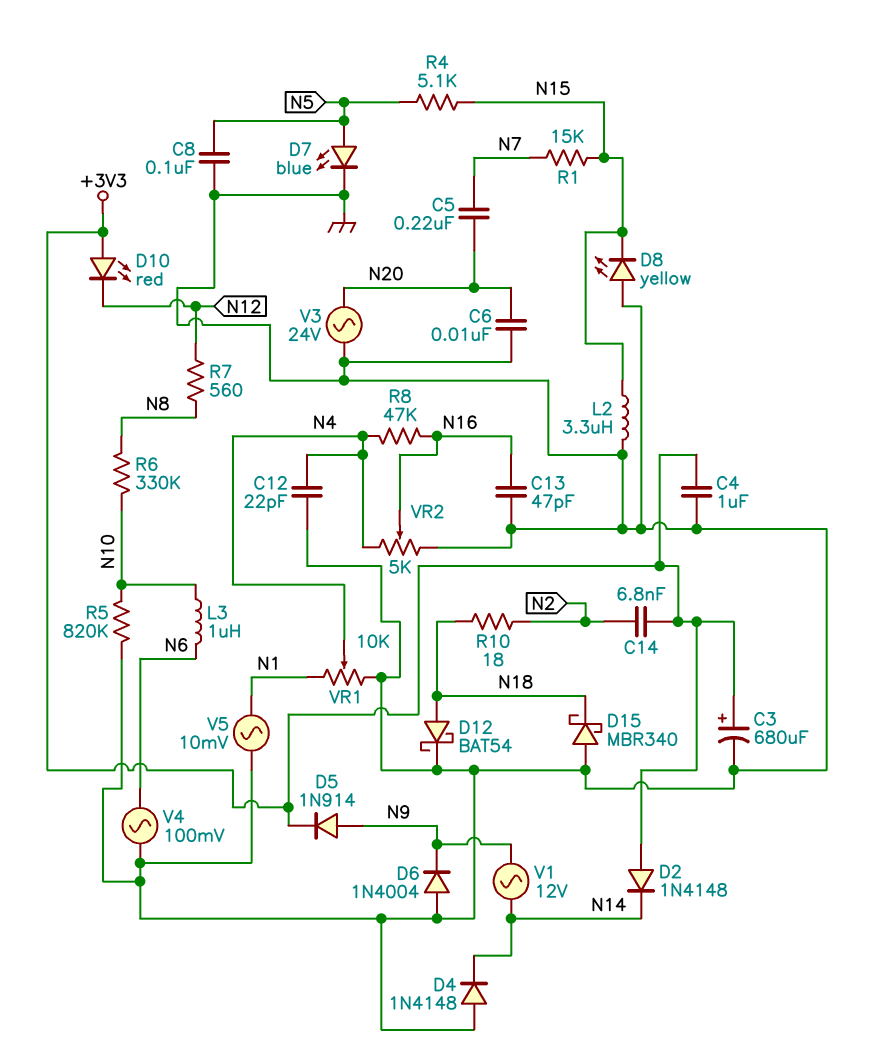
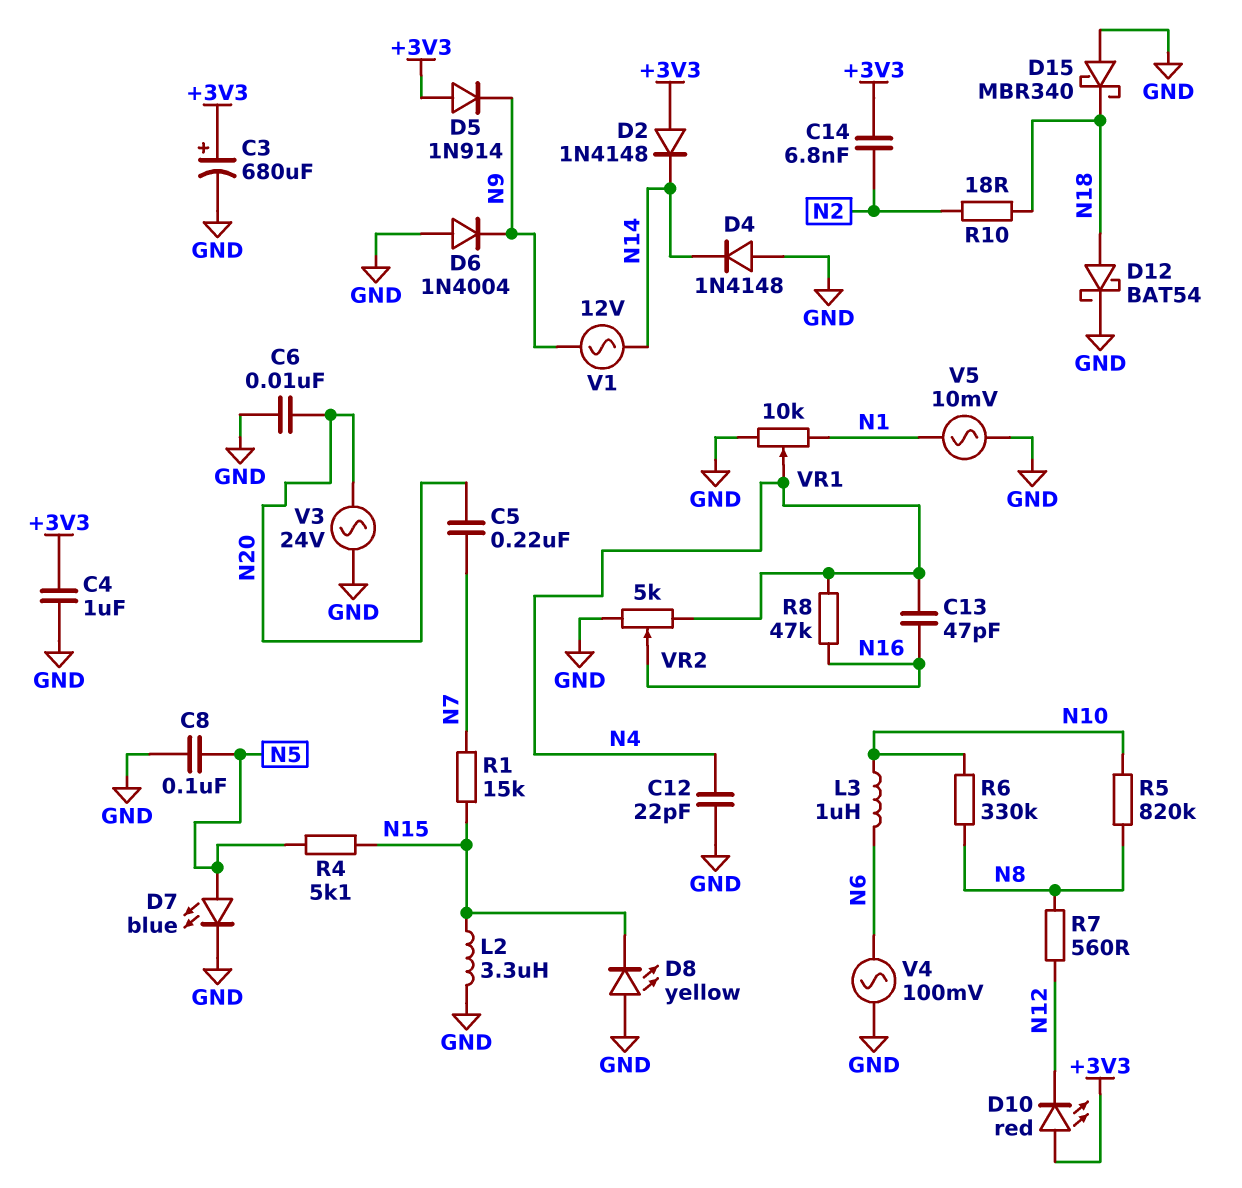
C13: 47pF (GND, N16) -> 47pF (N4, N16)
D5: diode 1N914 (A N9, K +3V3) -> diode 1N914 (A +3V3, K N9)
R5: 820k (GND, N10) -> 820k (N8, N10)

